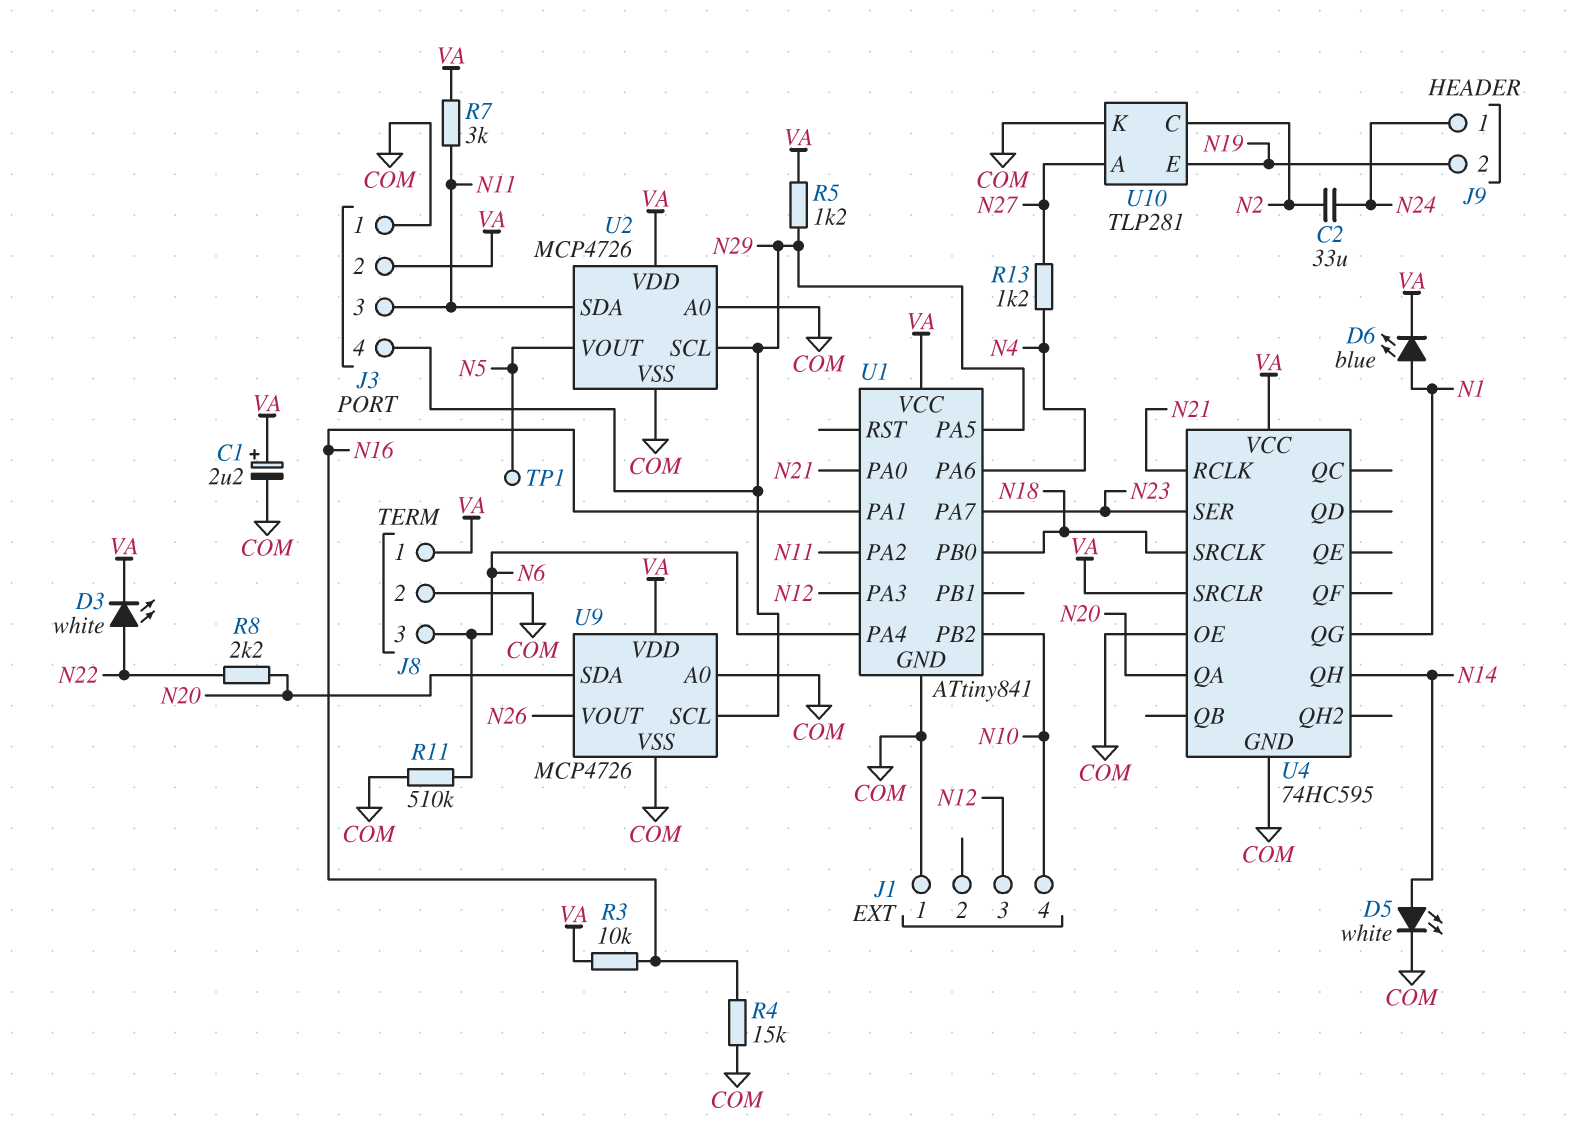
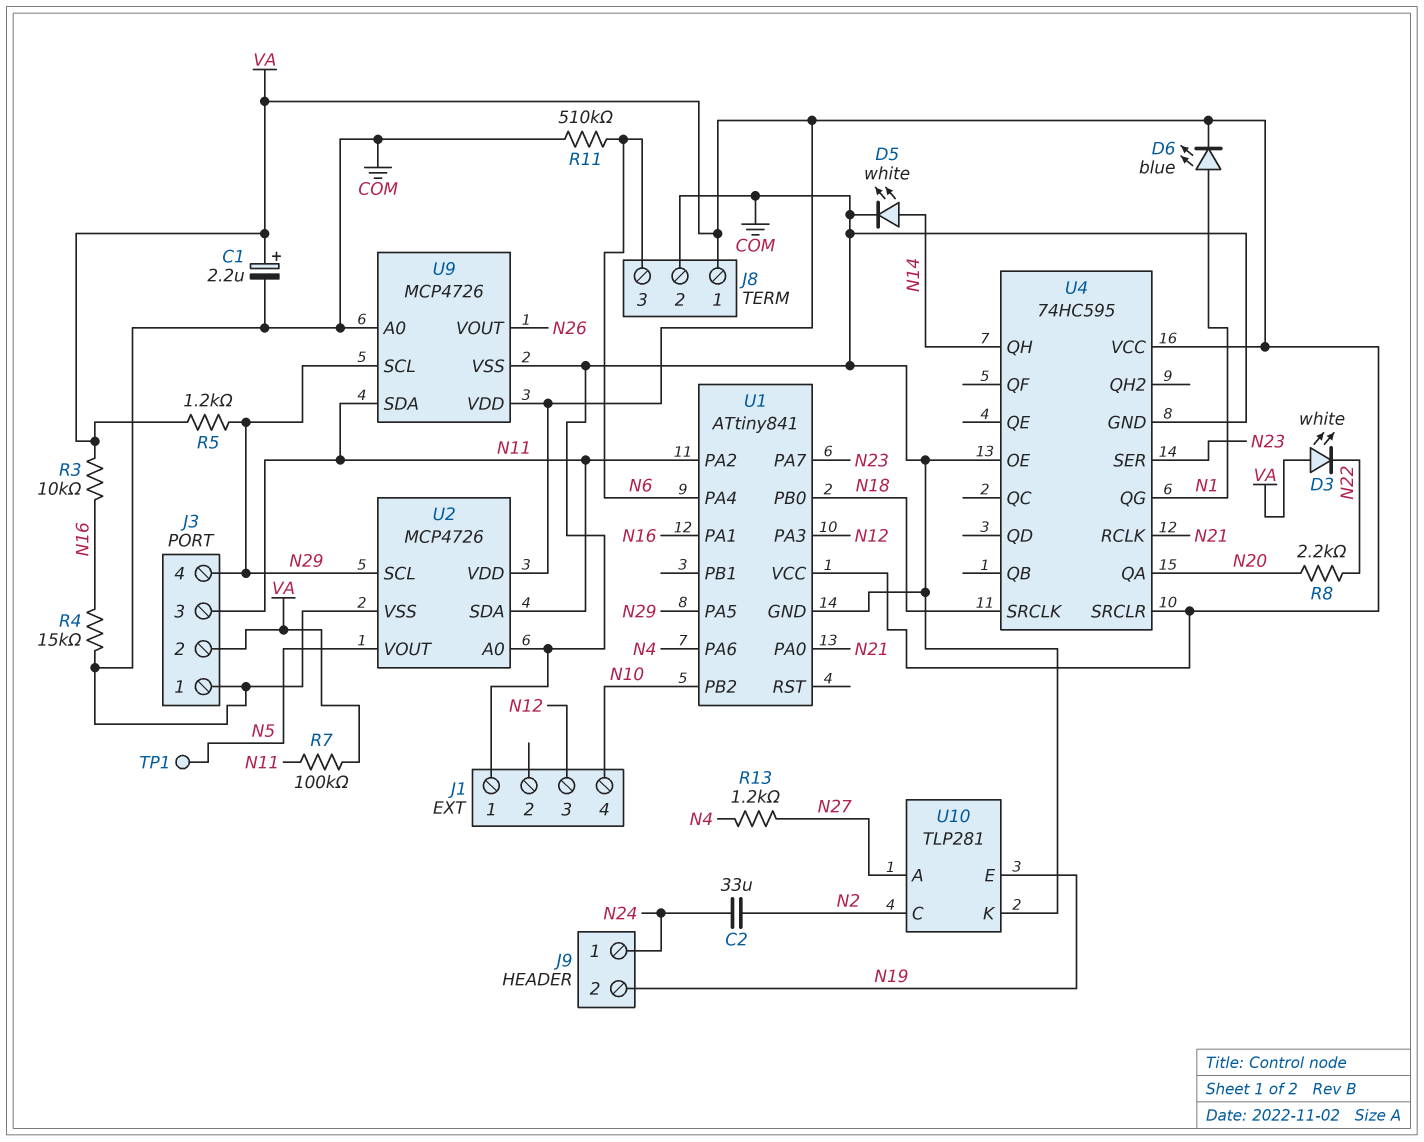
D3: LED white (A N22, K VA) -> LED white (A VA, K N22)
R7: 3k (N11, VA) -> 100k (N11, VA)
U9 pin SDA: N20 -> N11

